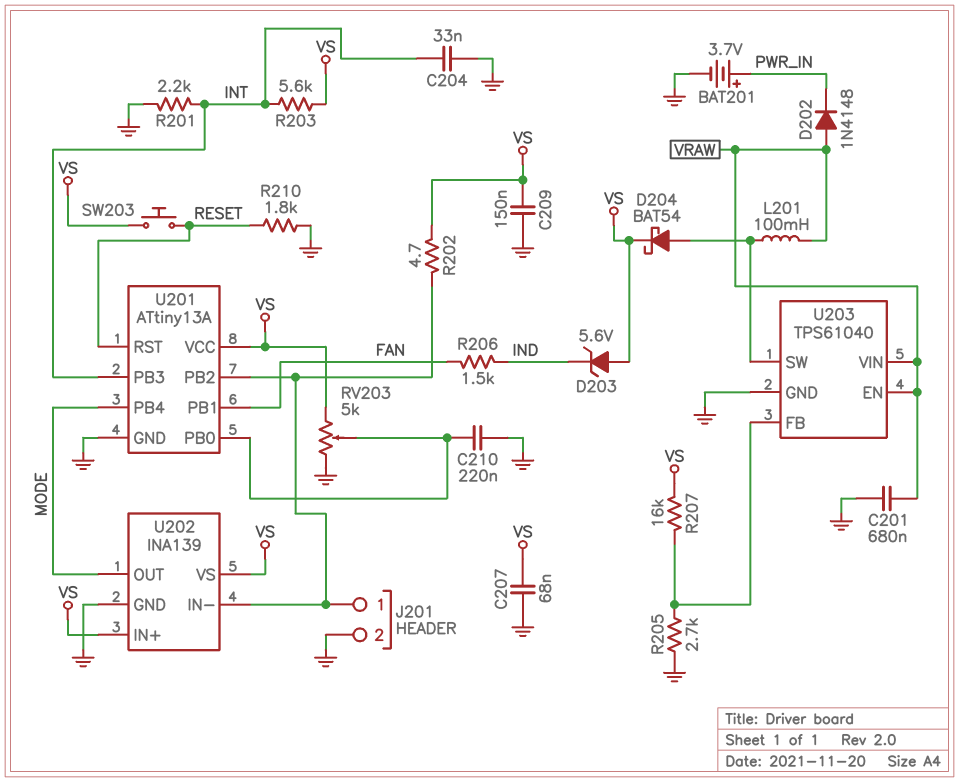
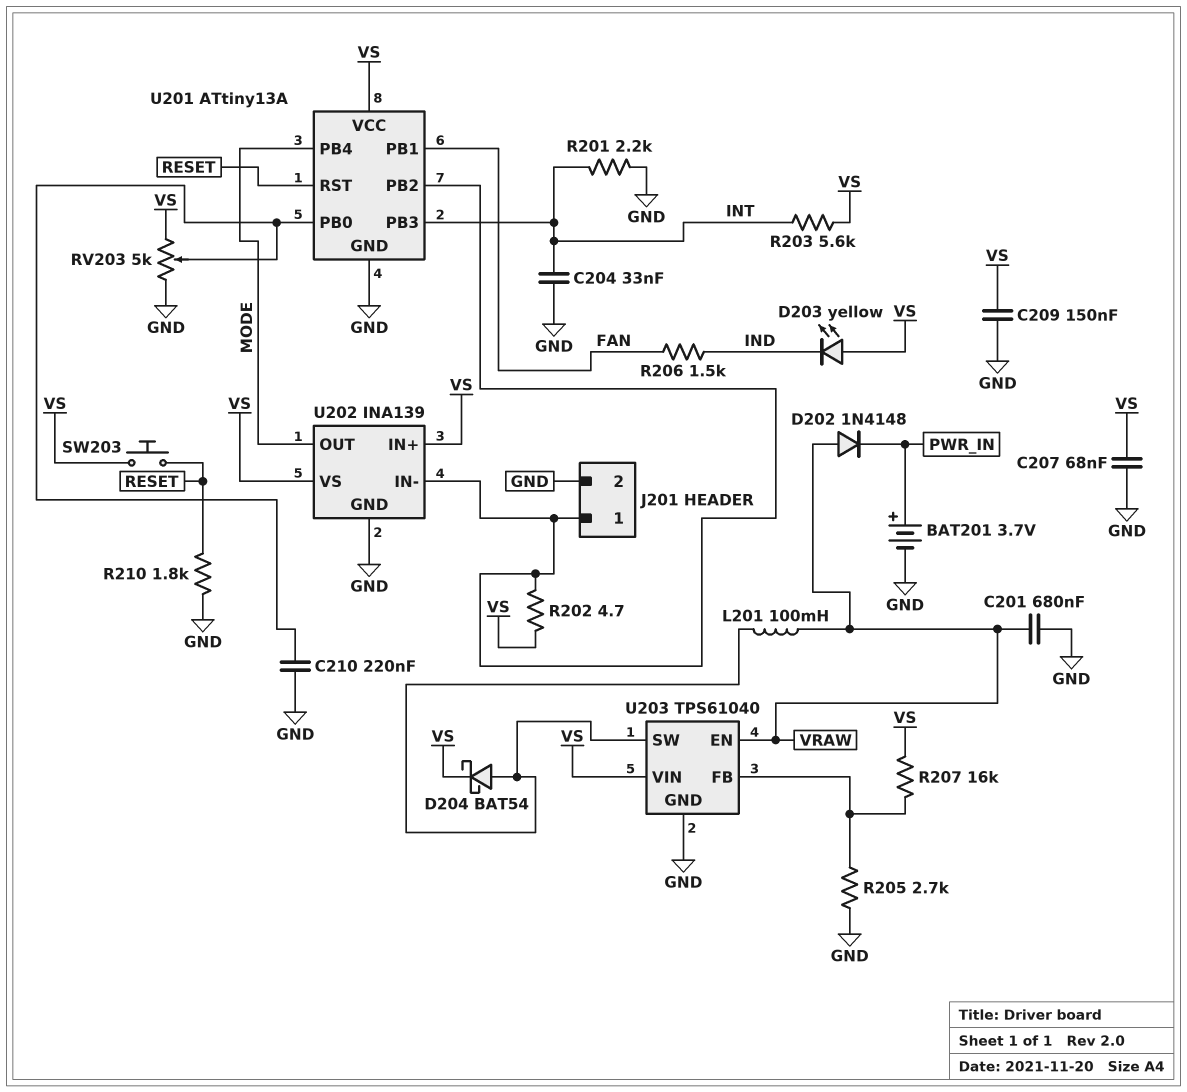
D203: zener 5.6V (A VS, K IND) -> LED yellow (A VS, K IND)
U203 pin VIN: VRAW -> VS

